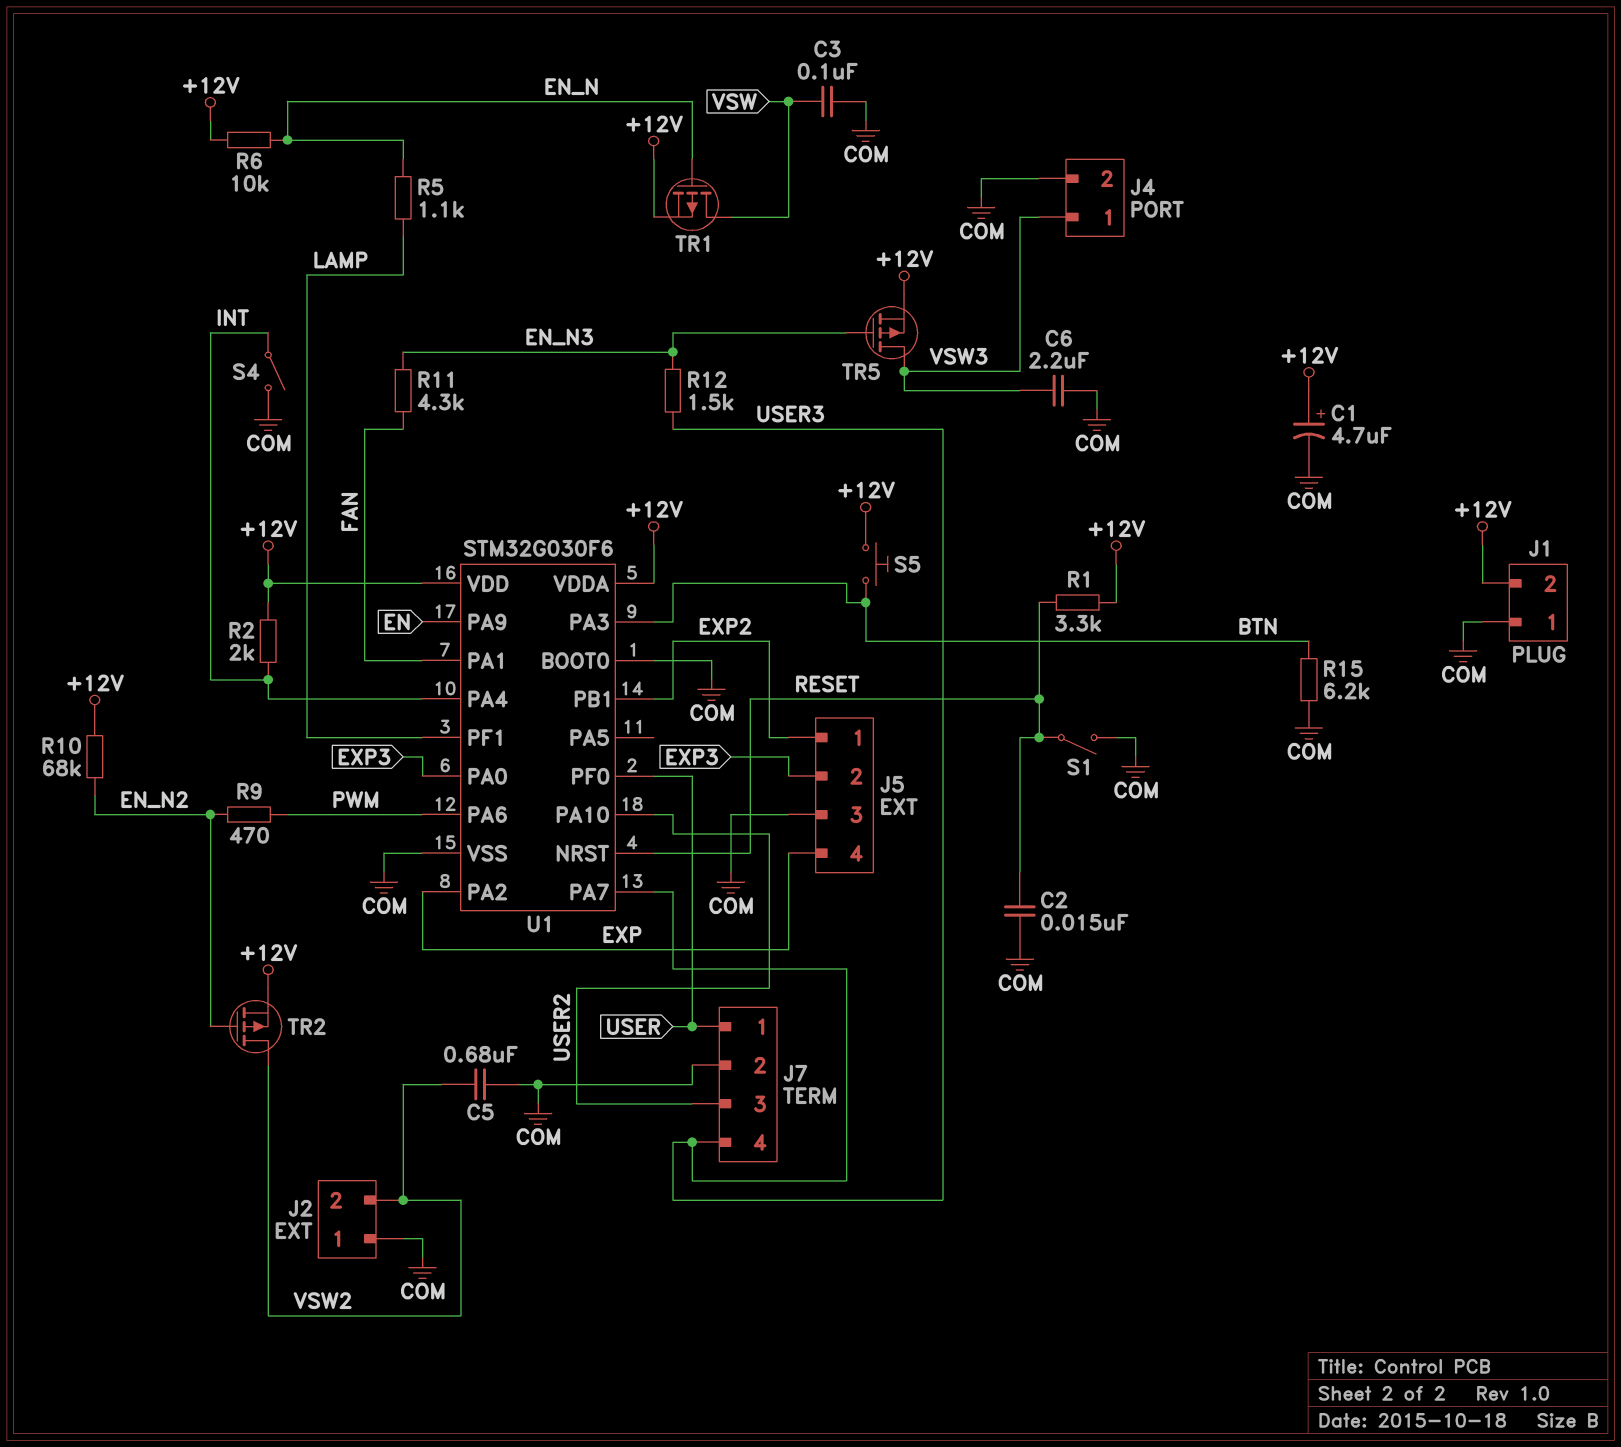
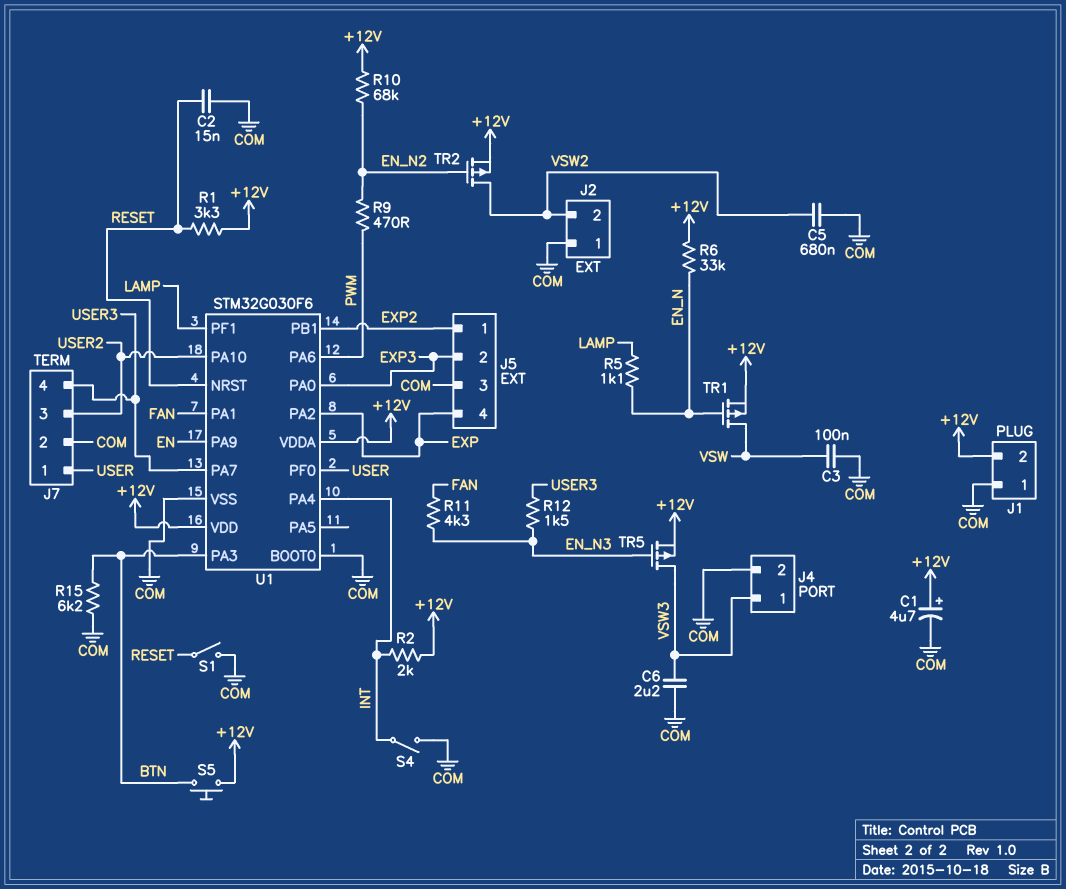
R6: 10k (+12V, EN_N) -> 33k (+12V, EN_N)

